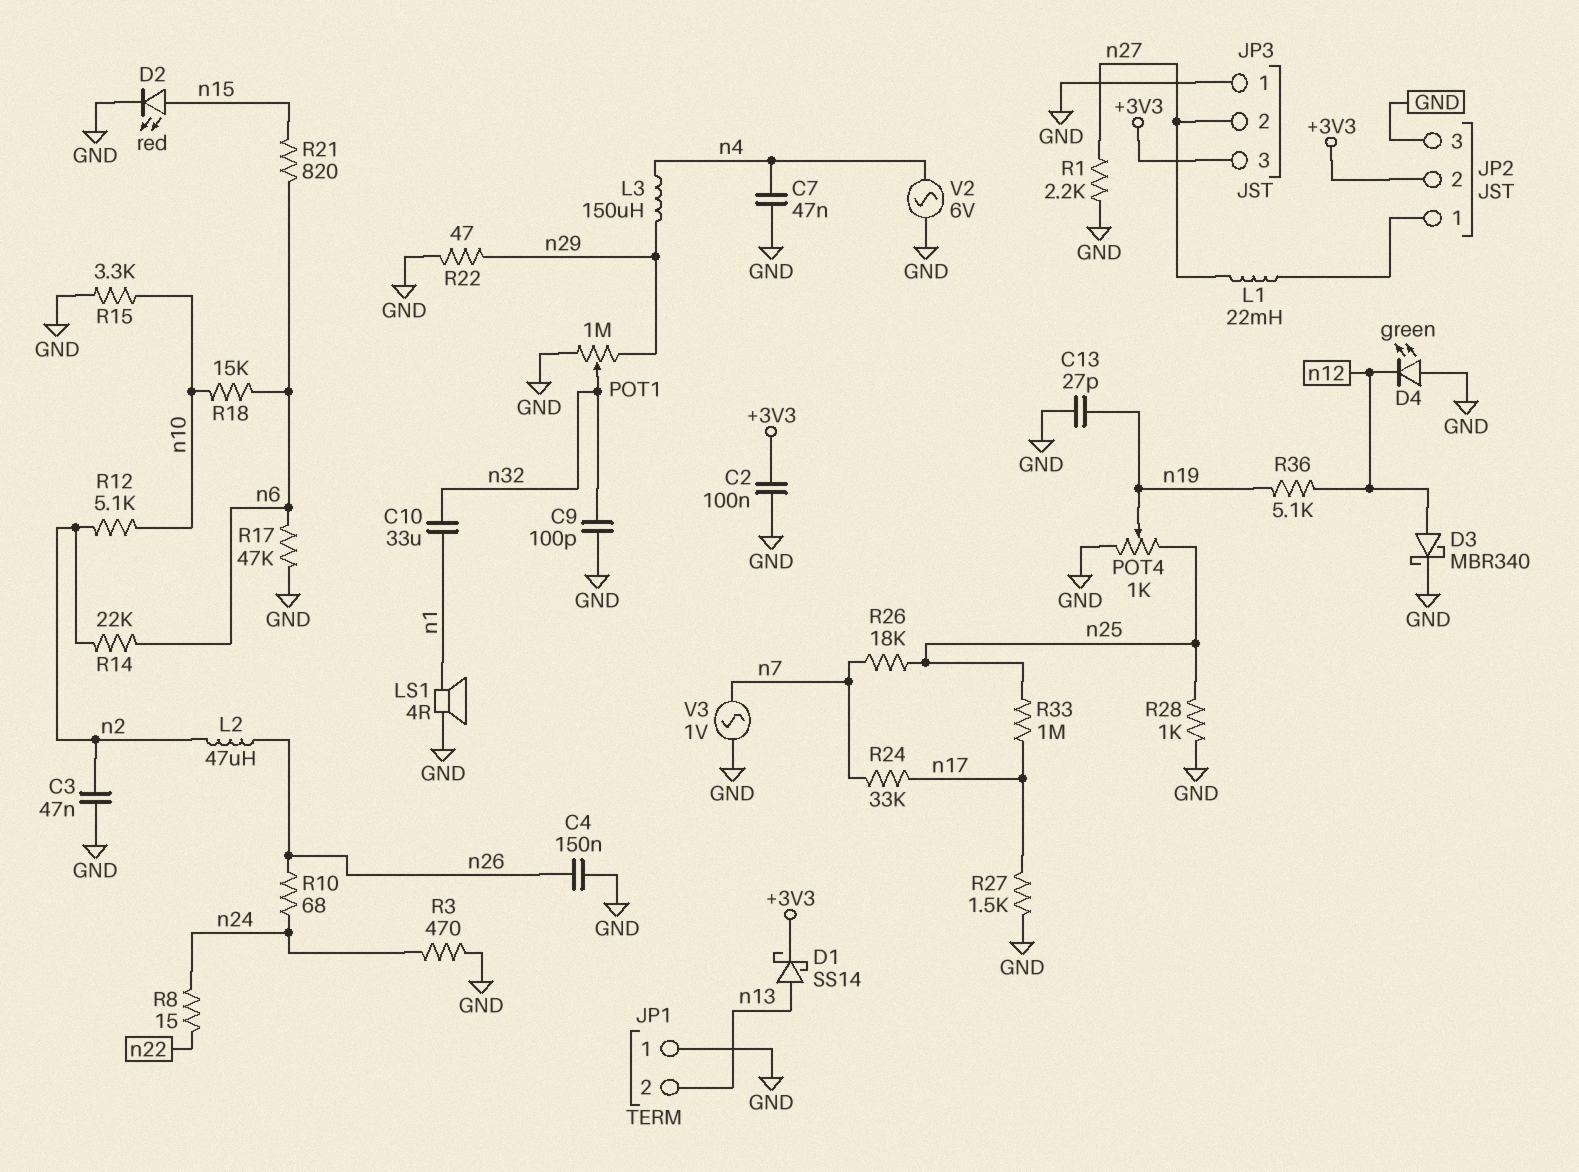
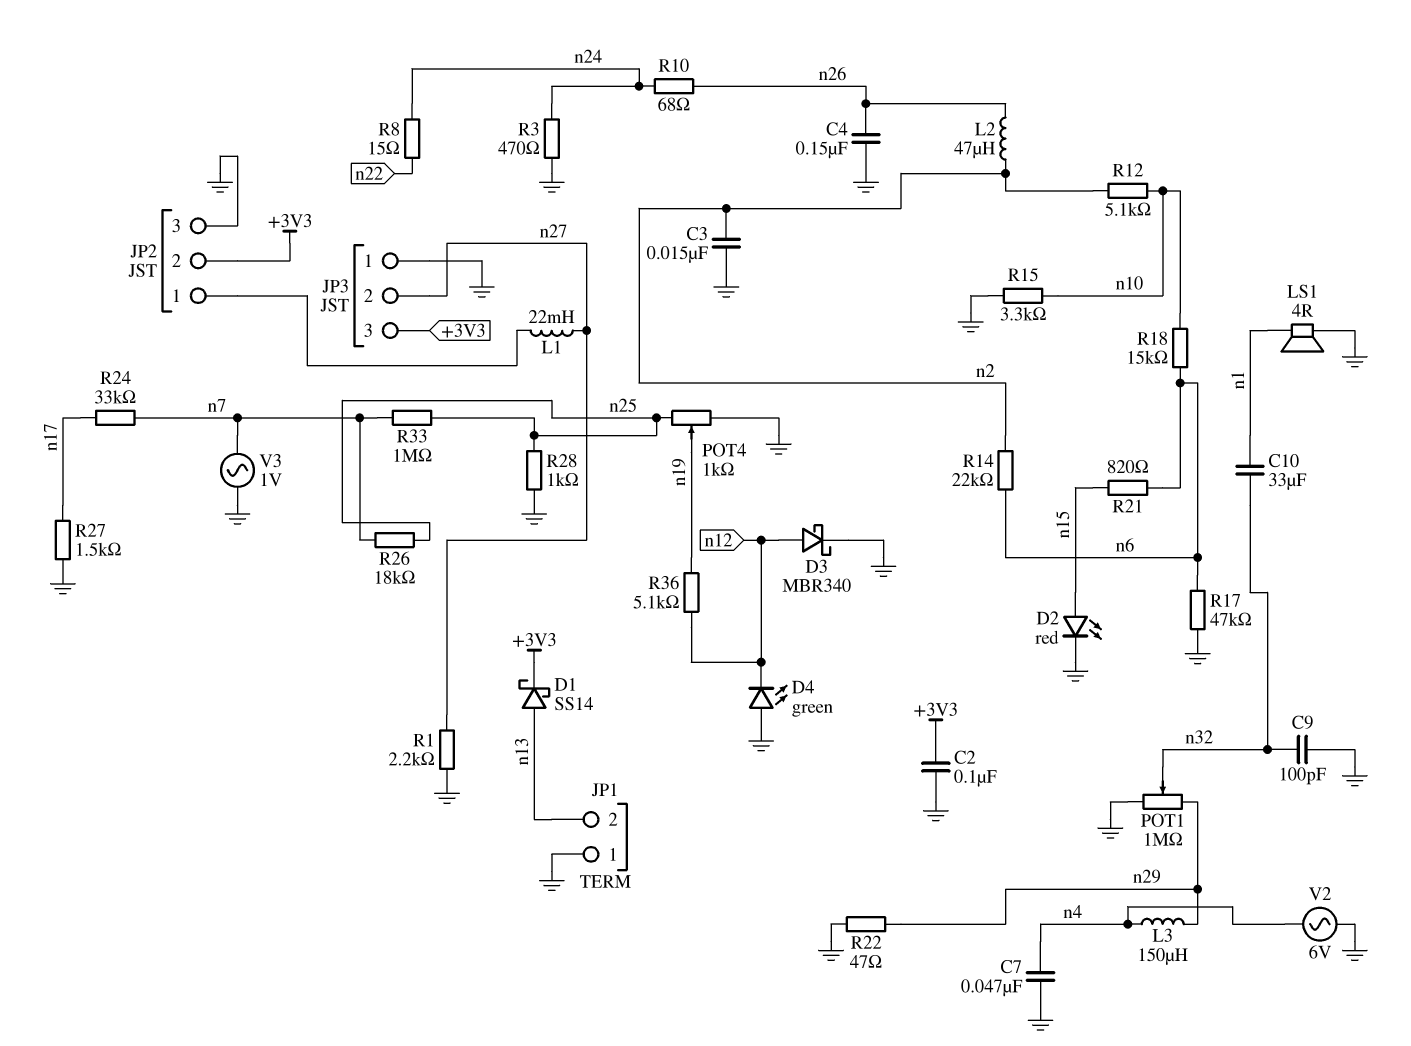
C3: 47nF (GND, n2) -> 15nF (GND, n2)
C13: 27pF (GND, n19) -> none
R33: 1M (n17, n25) -> 1M (n7, n25)

